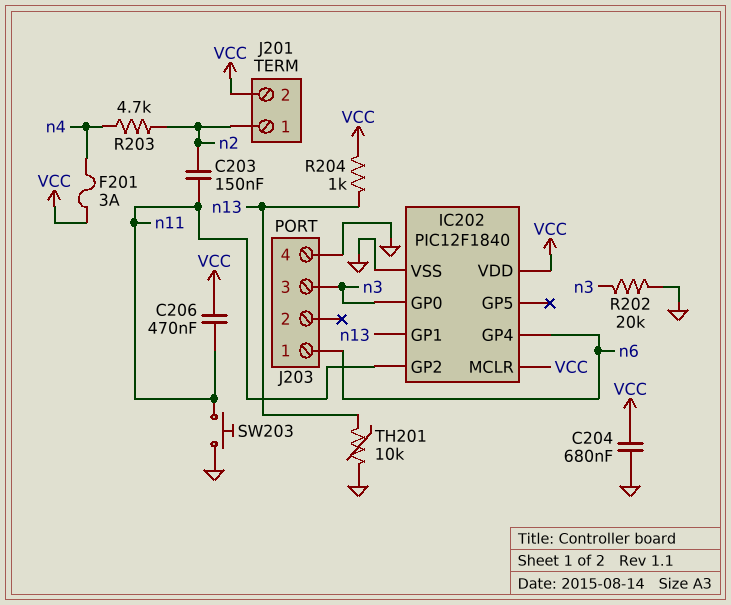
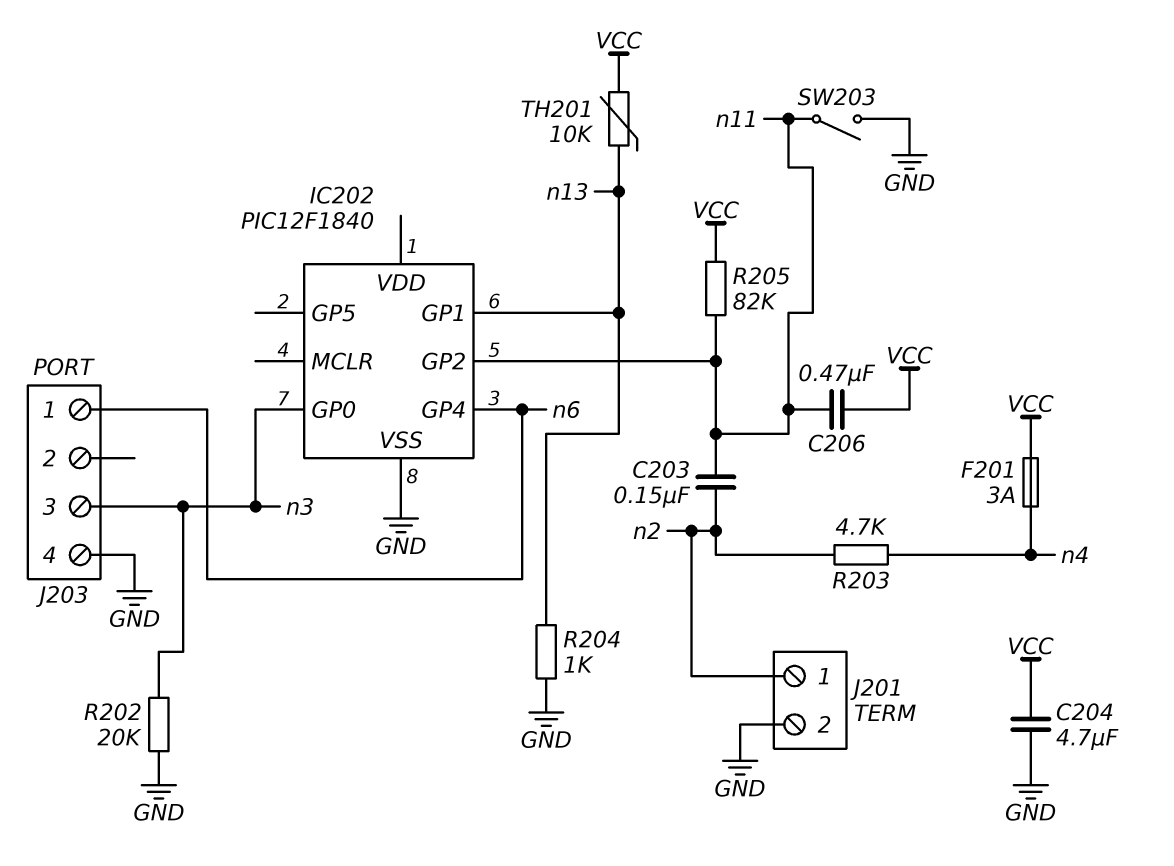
C204: 680nF (GND, VCC) -> 4.7uF (GND, VCC)
IC202 pin MCLR: VCC -> none
IC202 pin VDD: VCC -> none
J201 pin 2: VCC -> GND
R204: 1k (VCC, n13) -> 1k (GND, n13)
R205: none -> 82k (VCC, n11)
SW203: button (GND, n11) -> switch (GND, n11)
TH201: 10k (GND, n13) -> 10k (VCC, n13)

